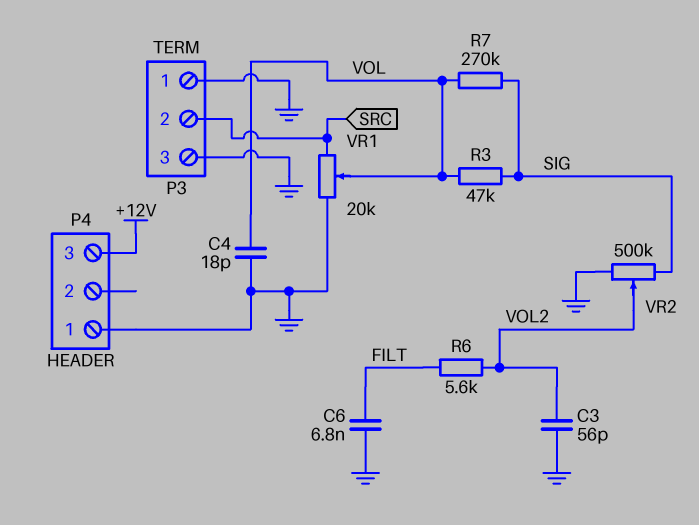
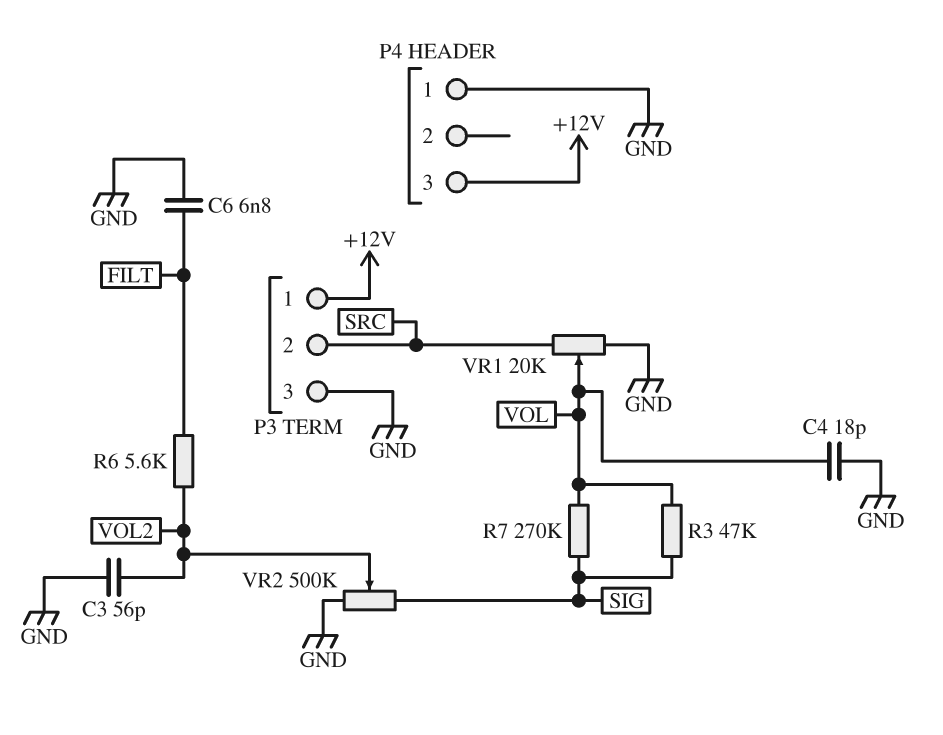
P3 pin 1: GND -> +12V

